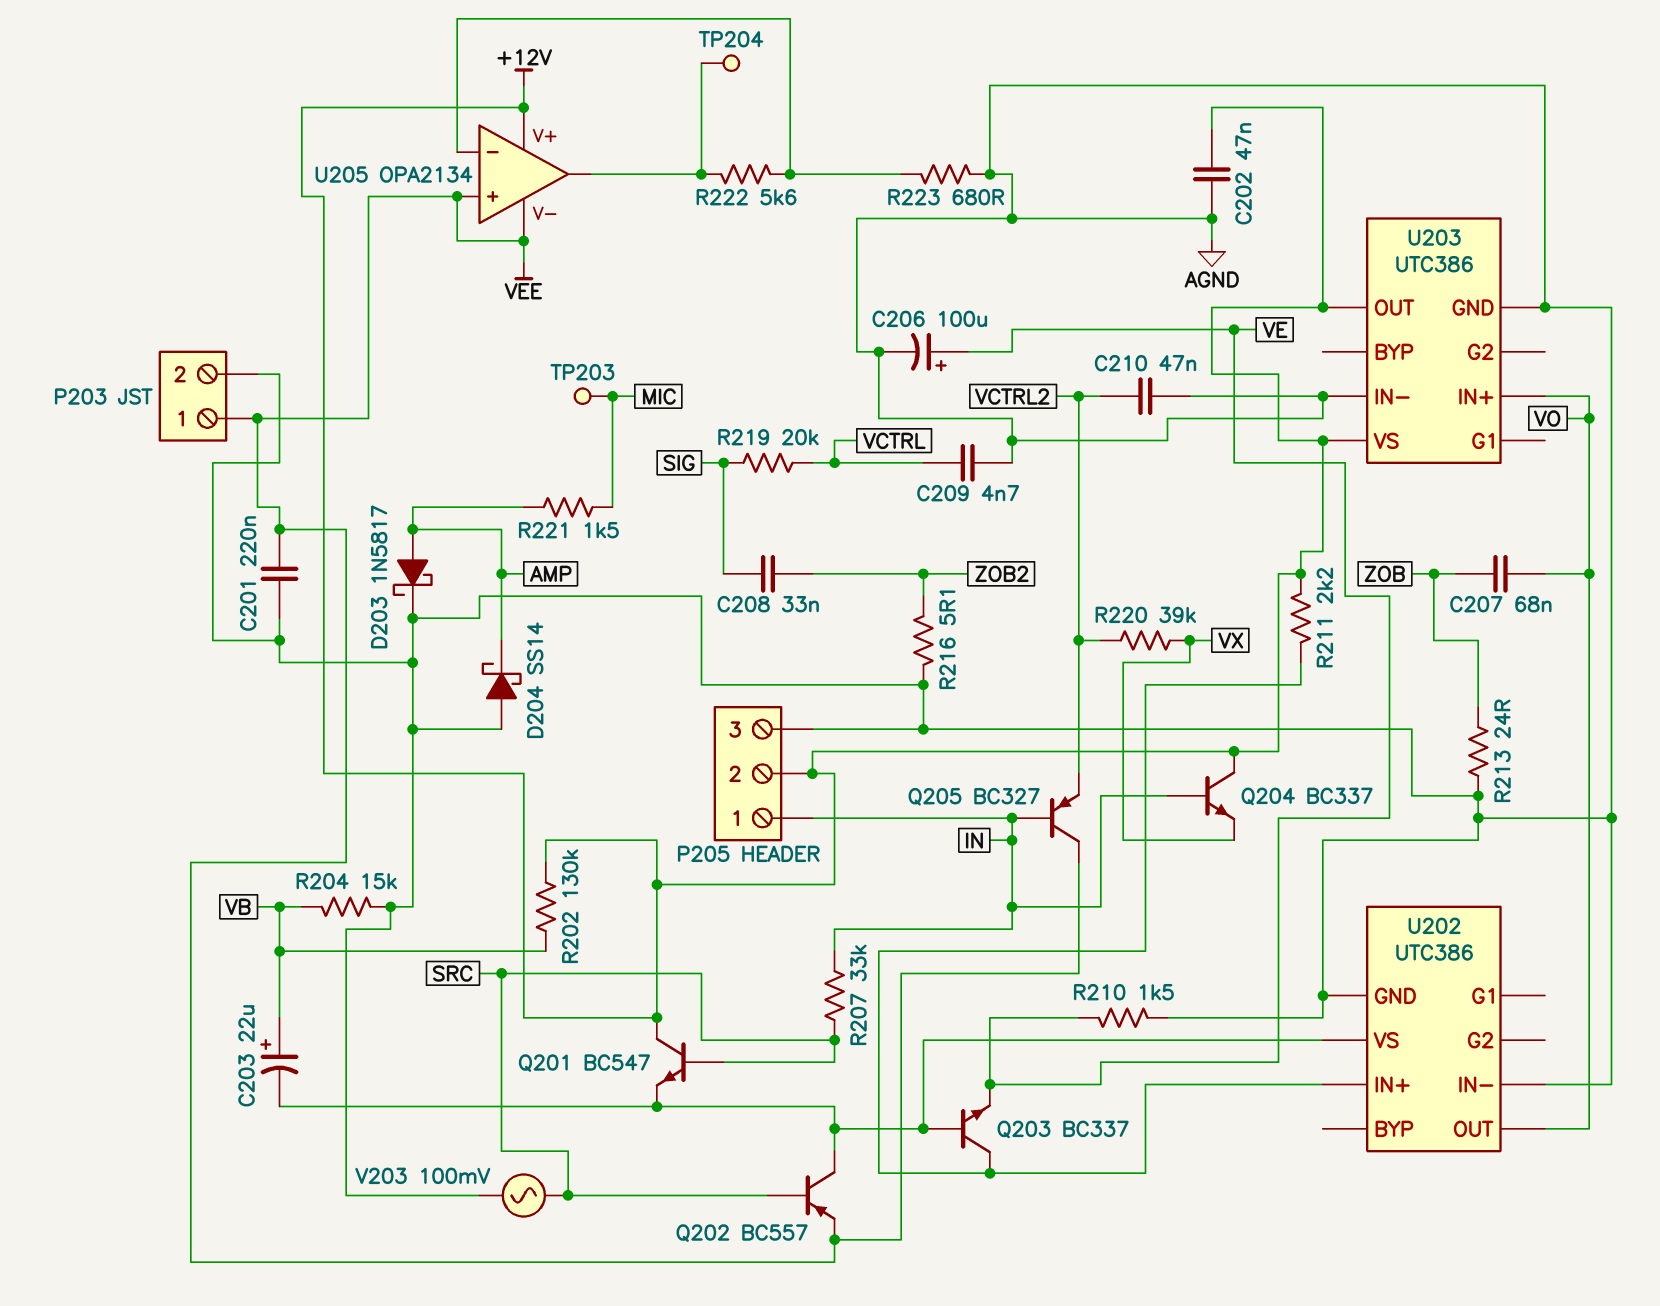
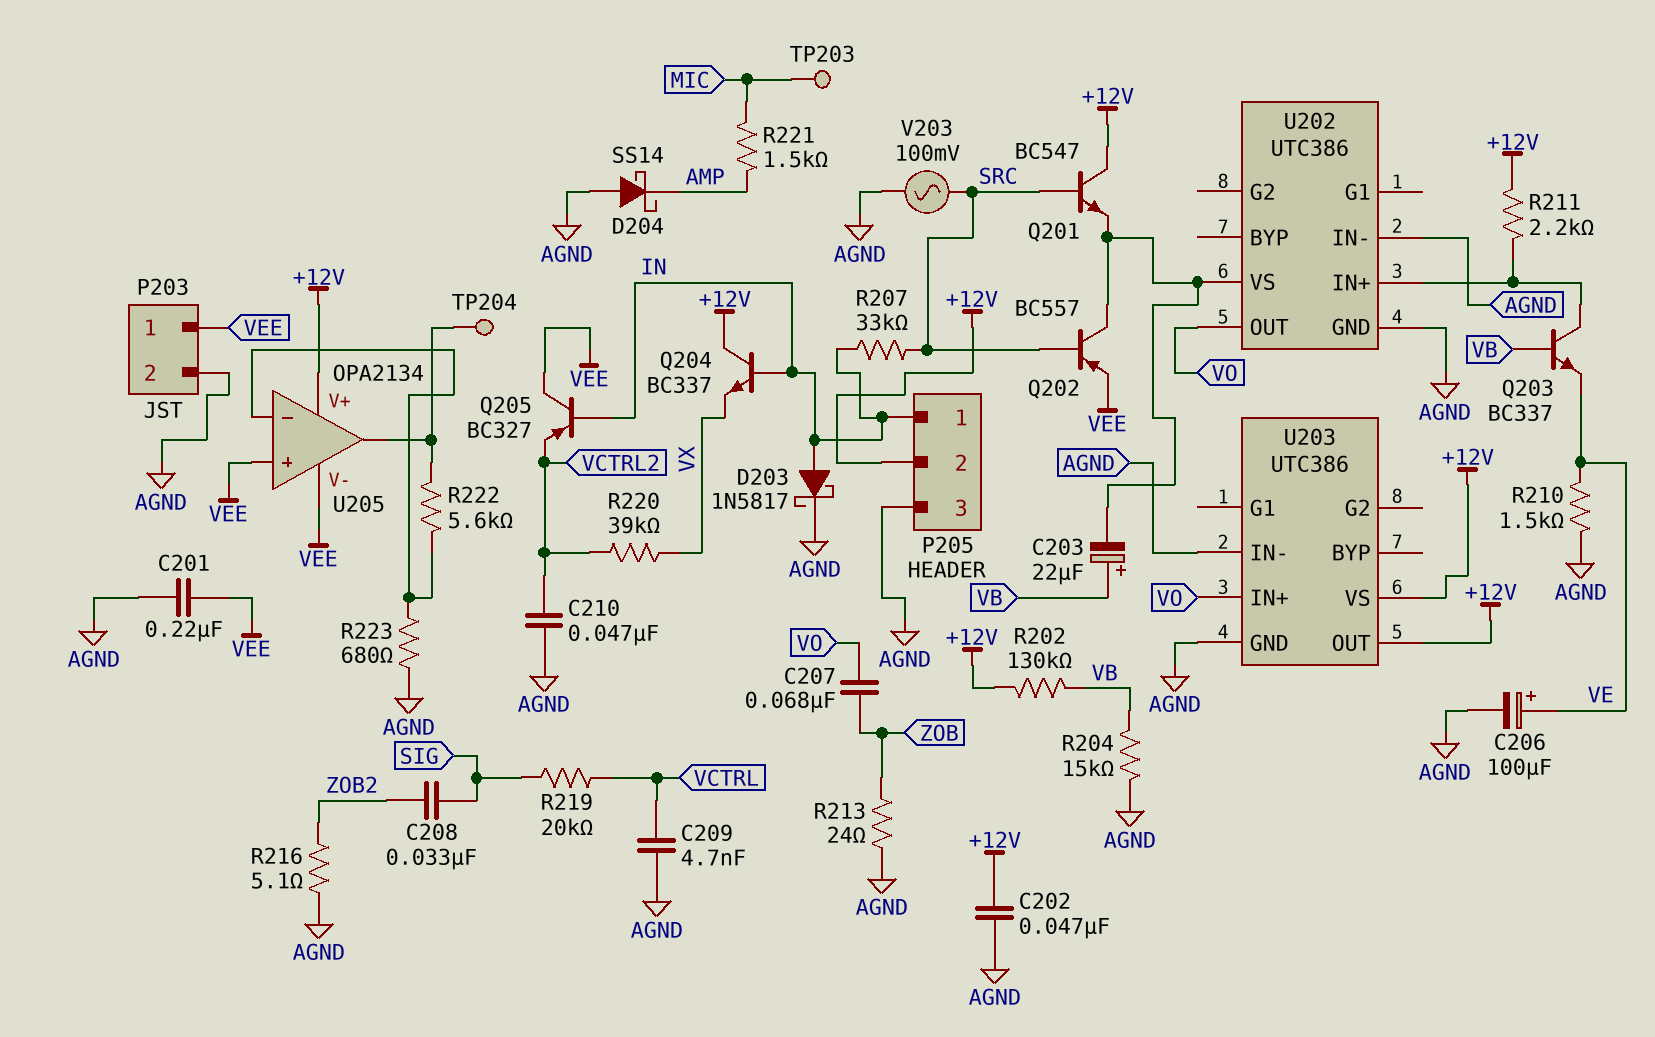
D203: schottky 1N5817 (A AMP, K AGND) -> schottky 1N5817 (A IN, K AGND)
Q203: NPN BC337 (B U202/VS, C U202/IN+, E VE) -> NPN BC337 (B VB, C U202/IN+, E VE)

